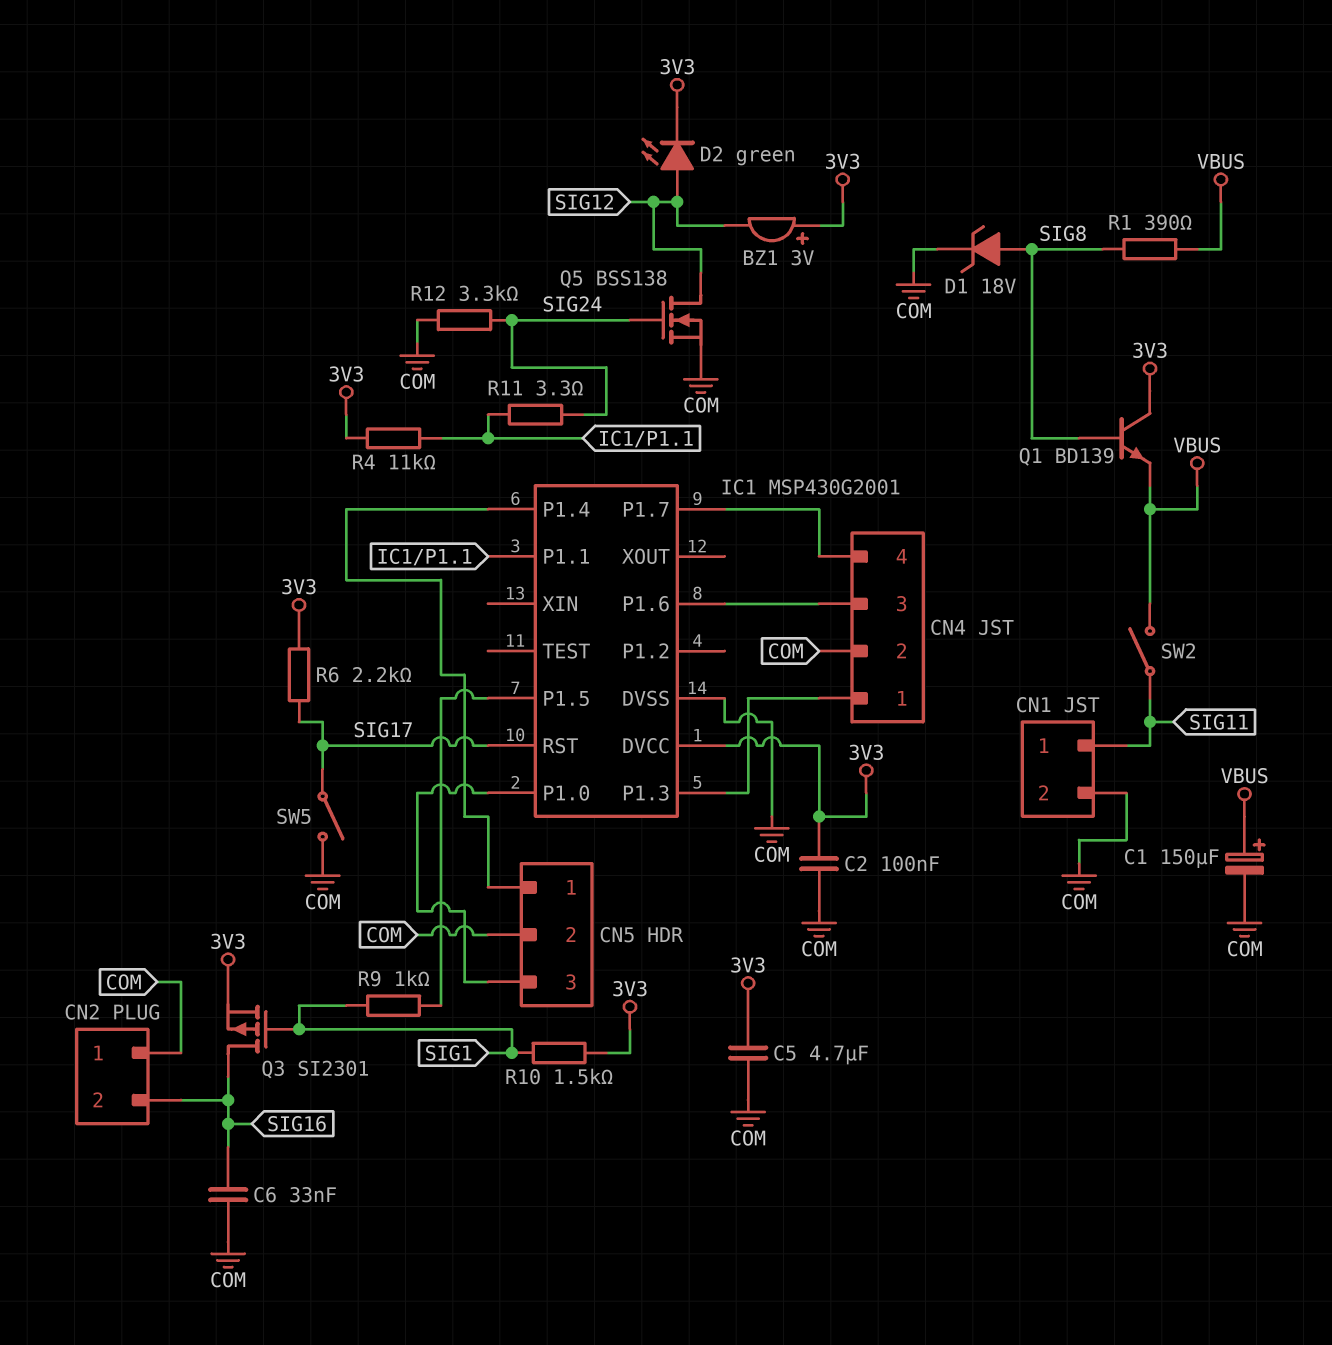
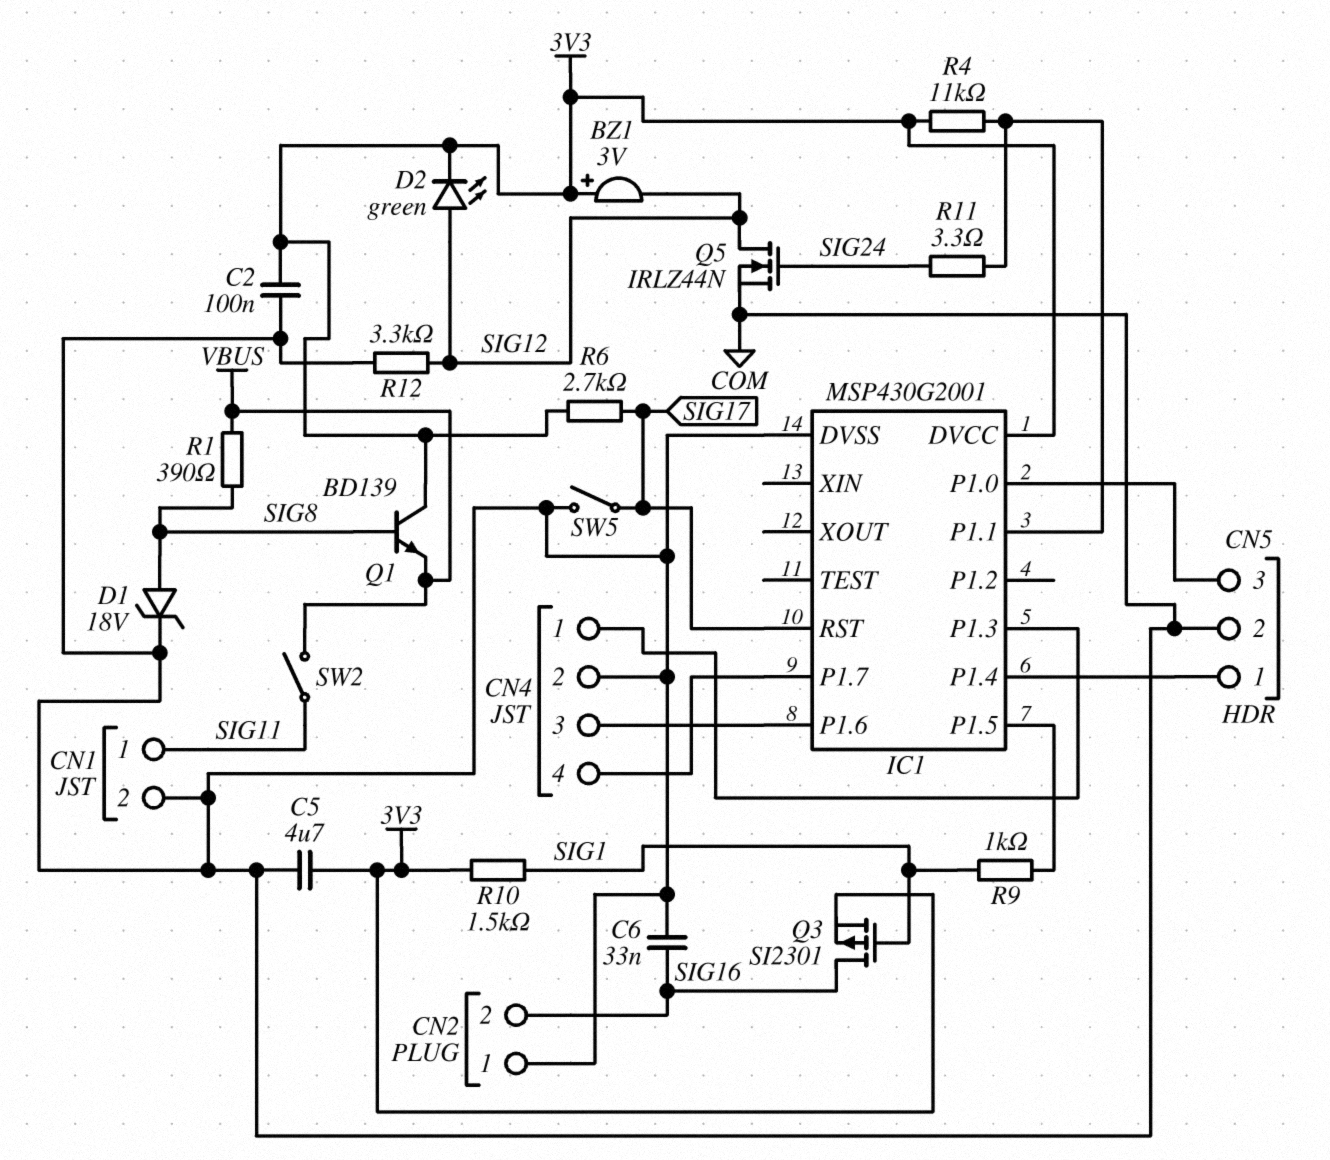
C1: 150uF (plus VBUS, minus COM) -> none
Q5: NMOS BSS138 (G SIG24, D SIG12, S COM) -> NMOS IRLZ44N (G SIG24, D SIG12, S COM)
R6: 2.2k (3V3, SIG17) -> 2.7k (3V3, SIG17)
R12: 3.3k (COM, SIG24) -> 3.3k (COM, SIG12)

